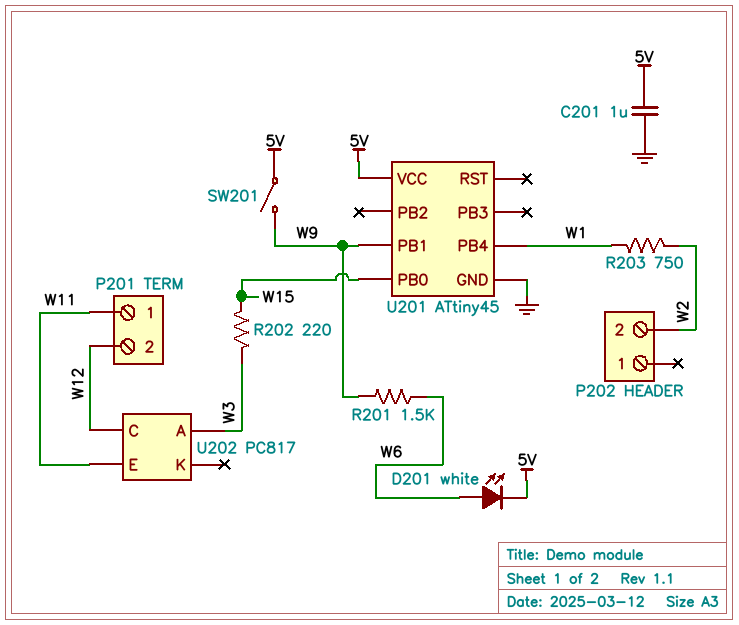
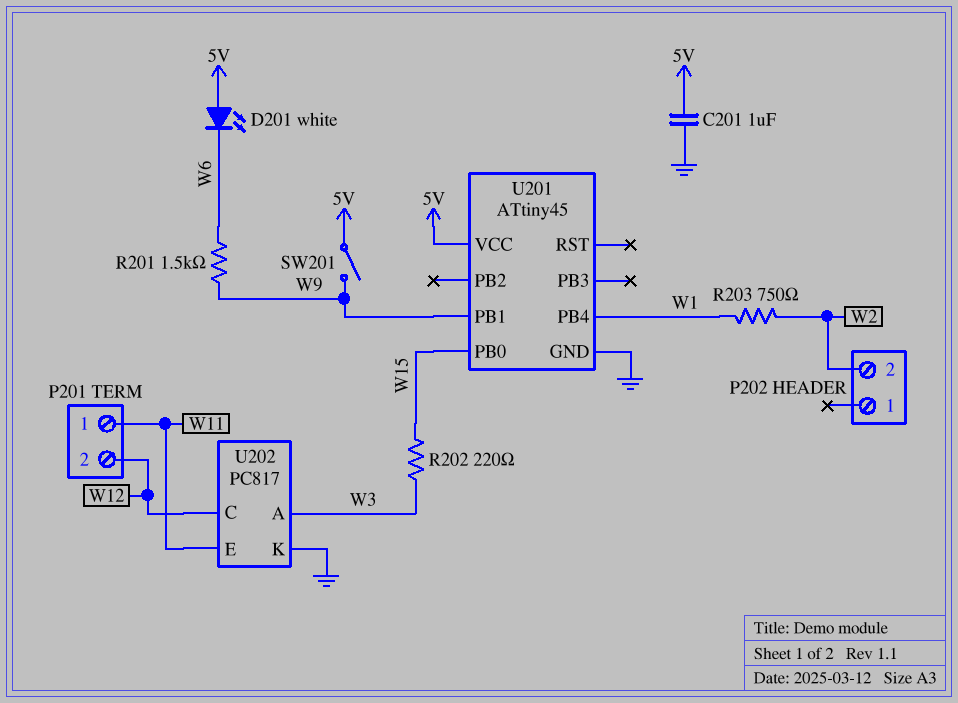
D201: LED white (A W6, K 5V) -> LED white (A 5V, K W6)
U202 pin K: none -> GND

